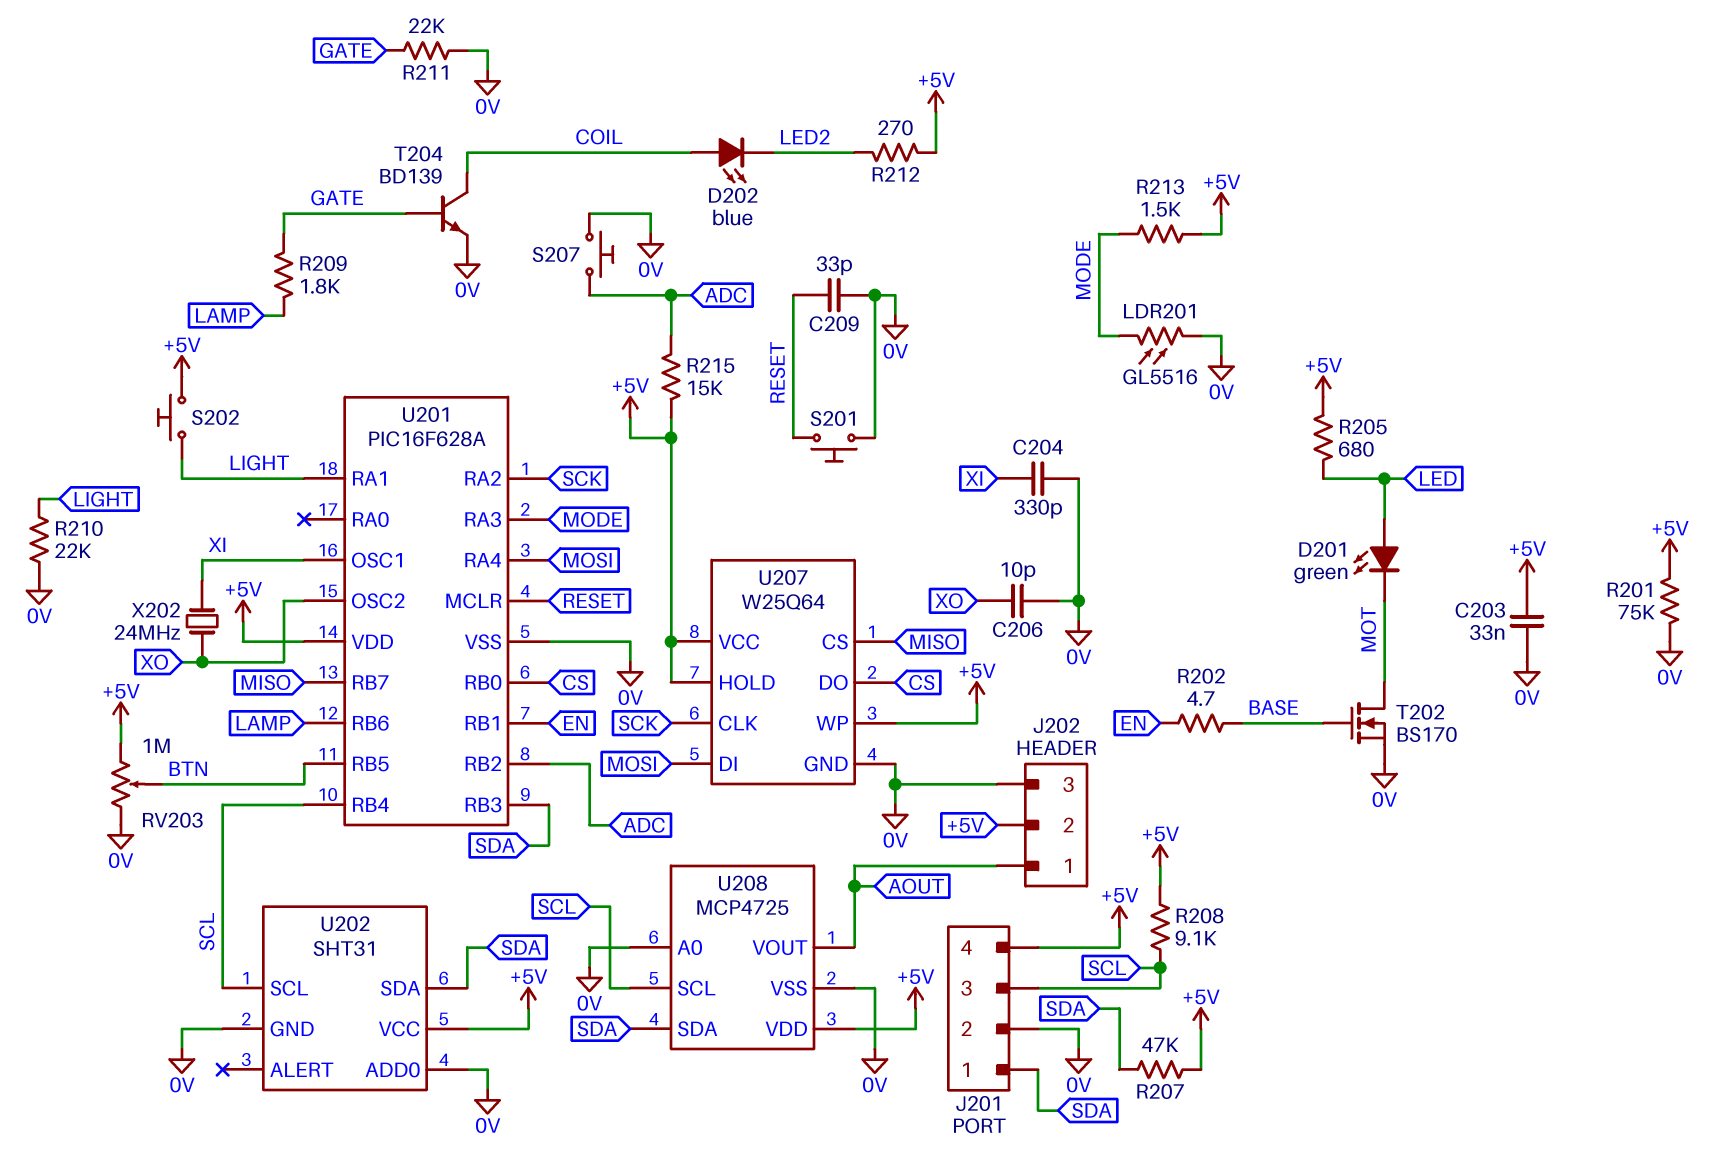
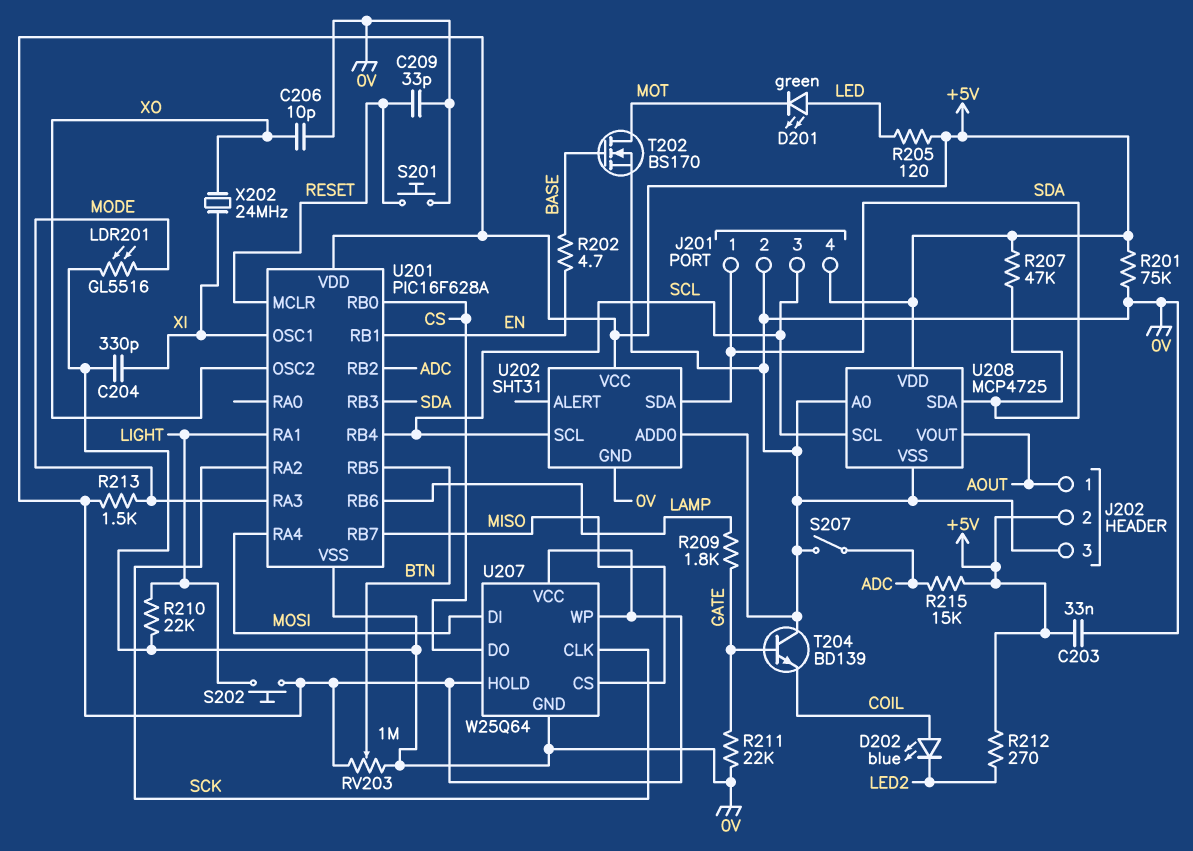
R205: 680 (+5V, LED) -> 120 (+5V, LED)
R208: 9.1k (+5V, SCL) -> none
S207: button (0V, ADC) -> switch (0V, ADC)
T204: NPN BD139 (B GATE, C COIL, E 0V) -> NPN BD139 (B GATE, C 0V, E COIL)

